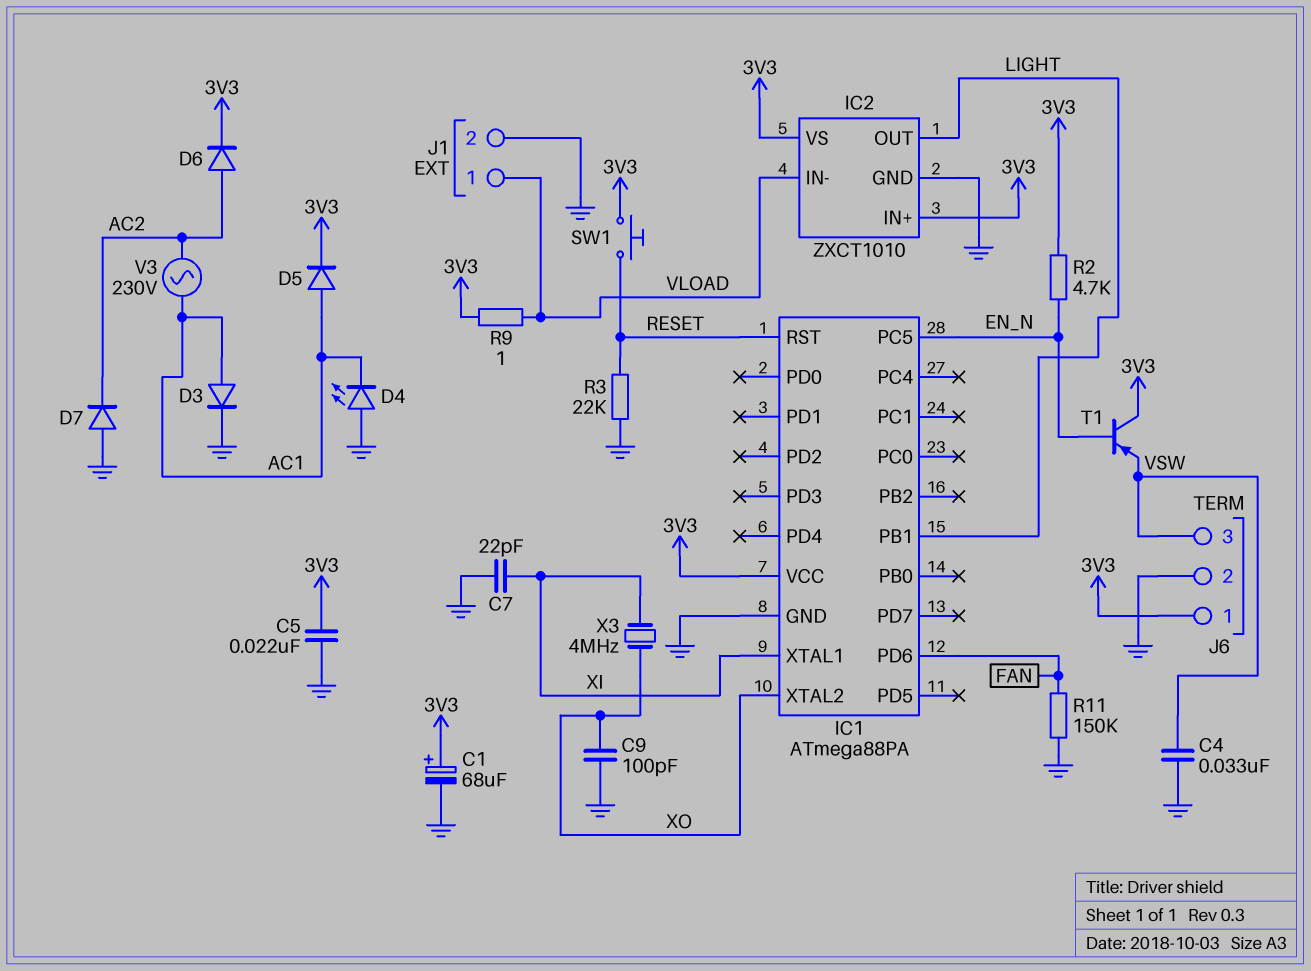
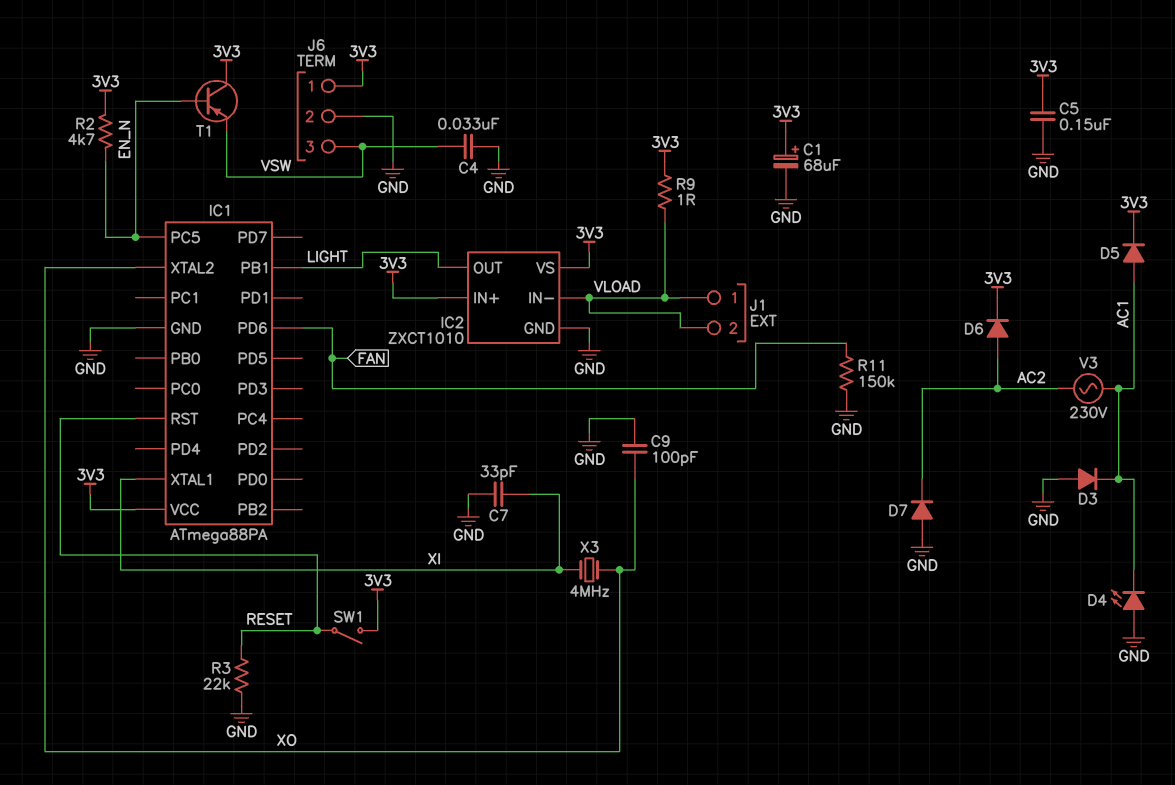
C5: 22nF (3V3, GND) -> 150nF (3V3, GND)
C7: 22pF (GND, XI) -> 33pF (GND, XI)
D3: diode (A AC1, K GND) -> diode (A GND, K AC1)
J1 pin 2: GND -> VLOAD
SW1: button (3V3, RESET) -> switch (3V3, RESET)

